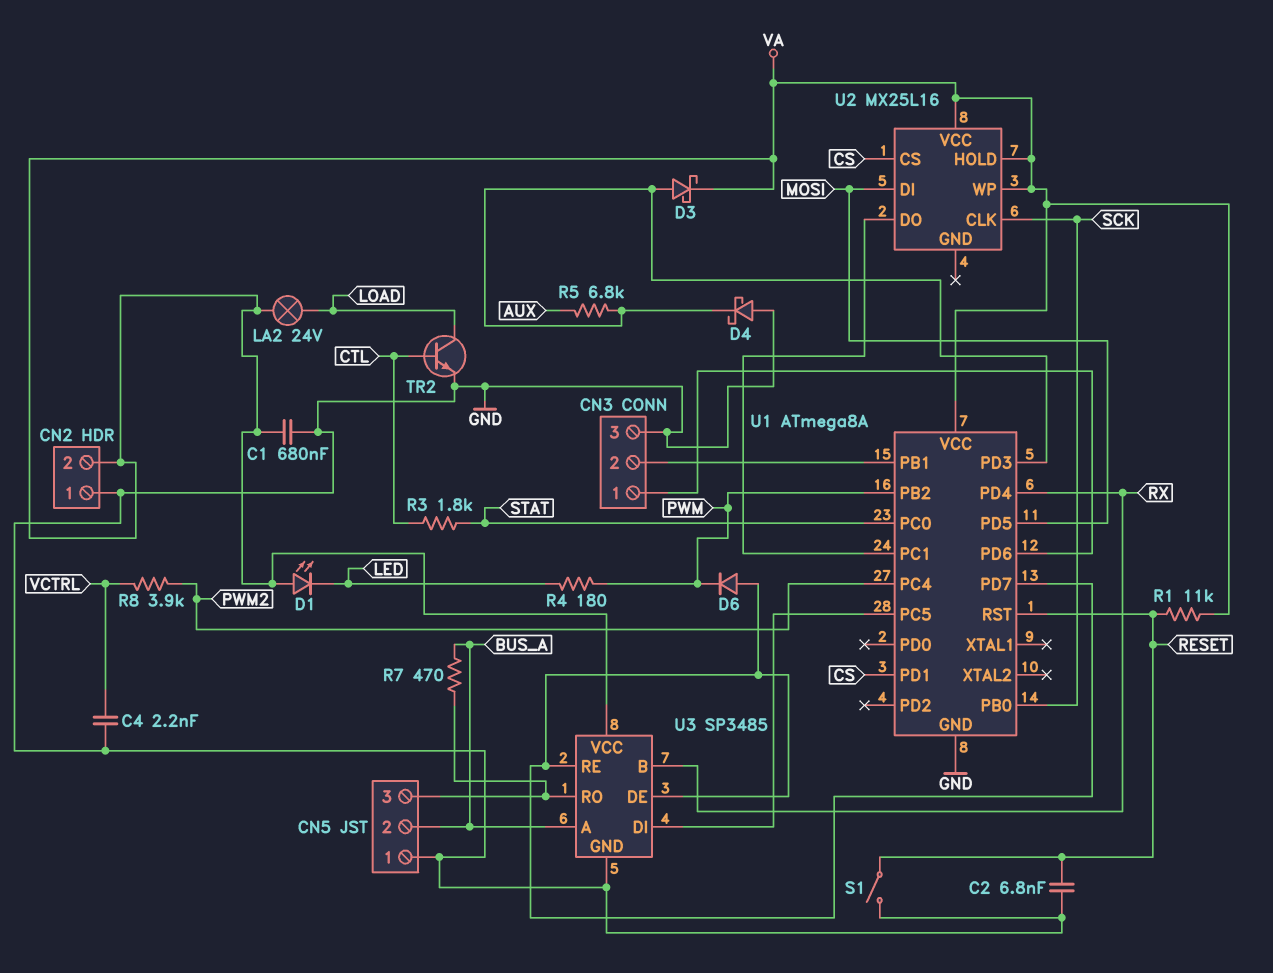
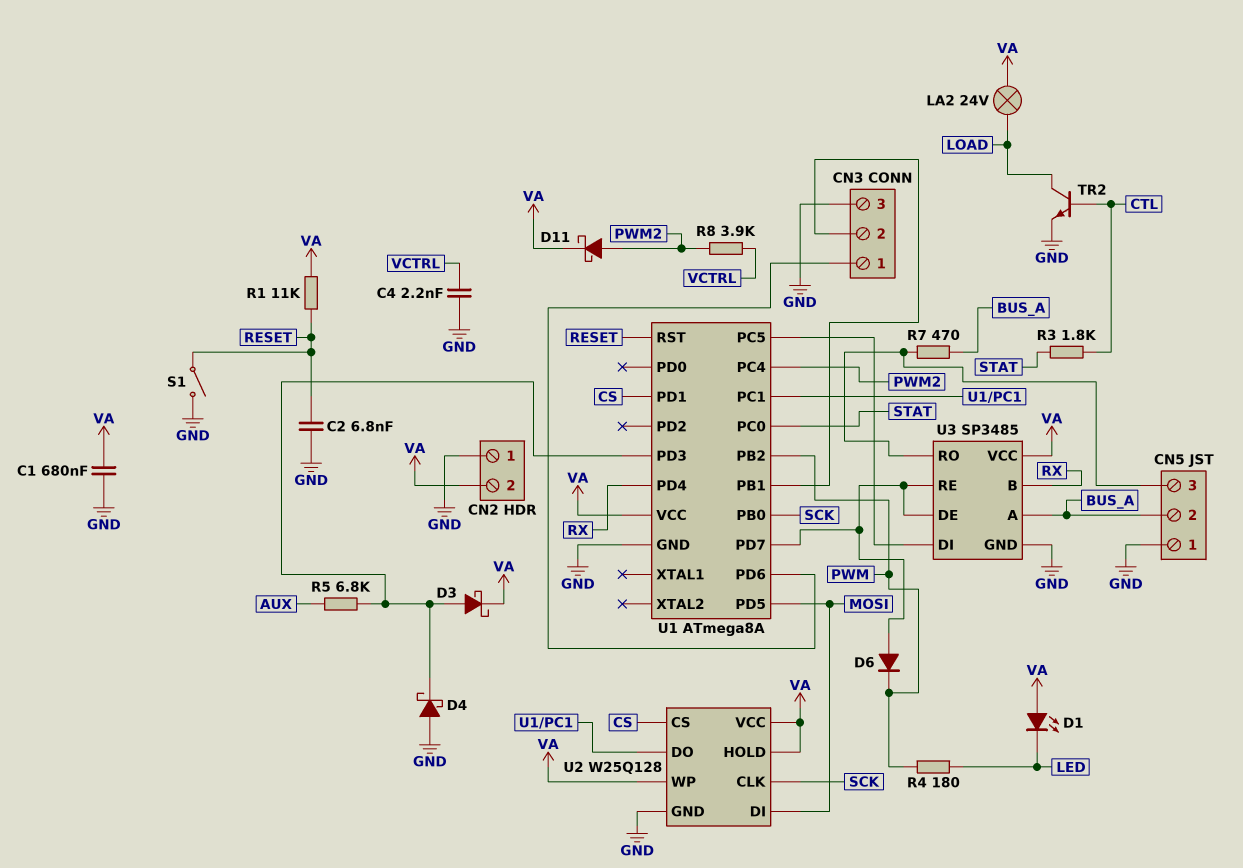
D11: none -> schottky (A PWM2, K VA)
U2: MX25L16 -> W25Q128
U2 pin GND: none -> GND

